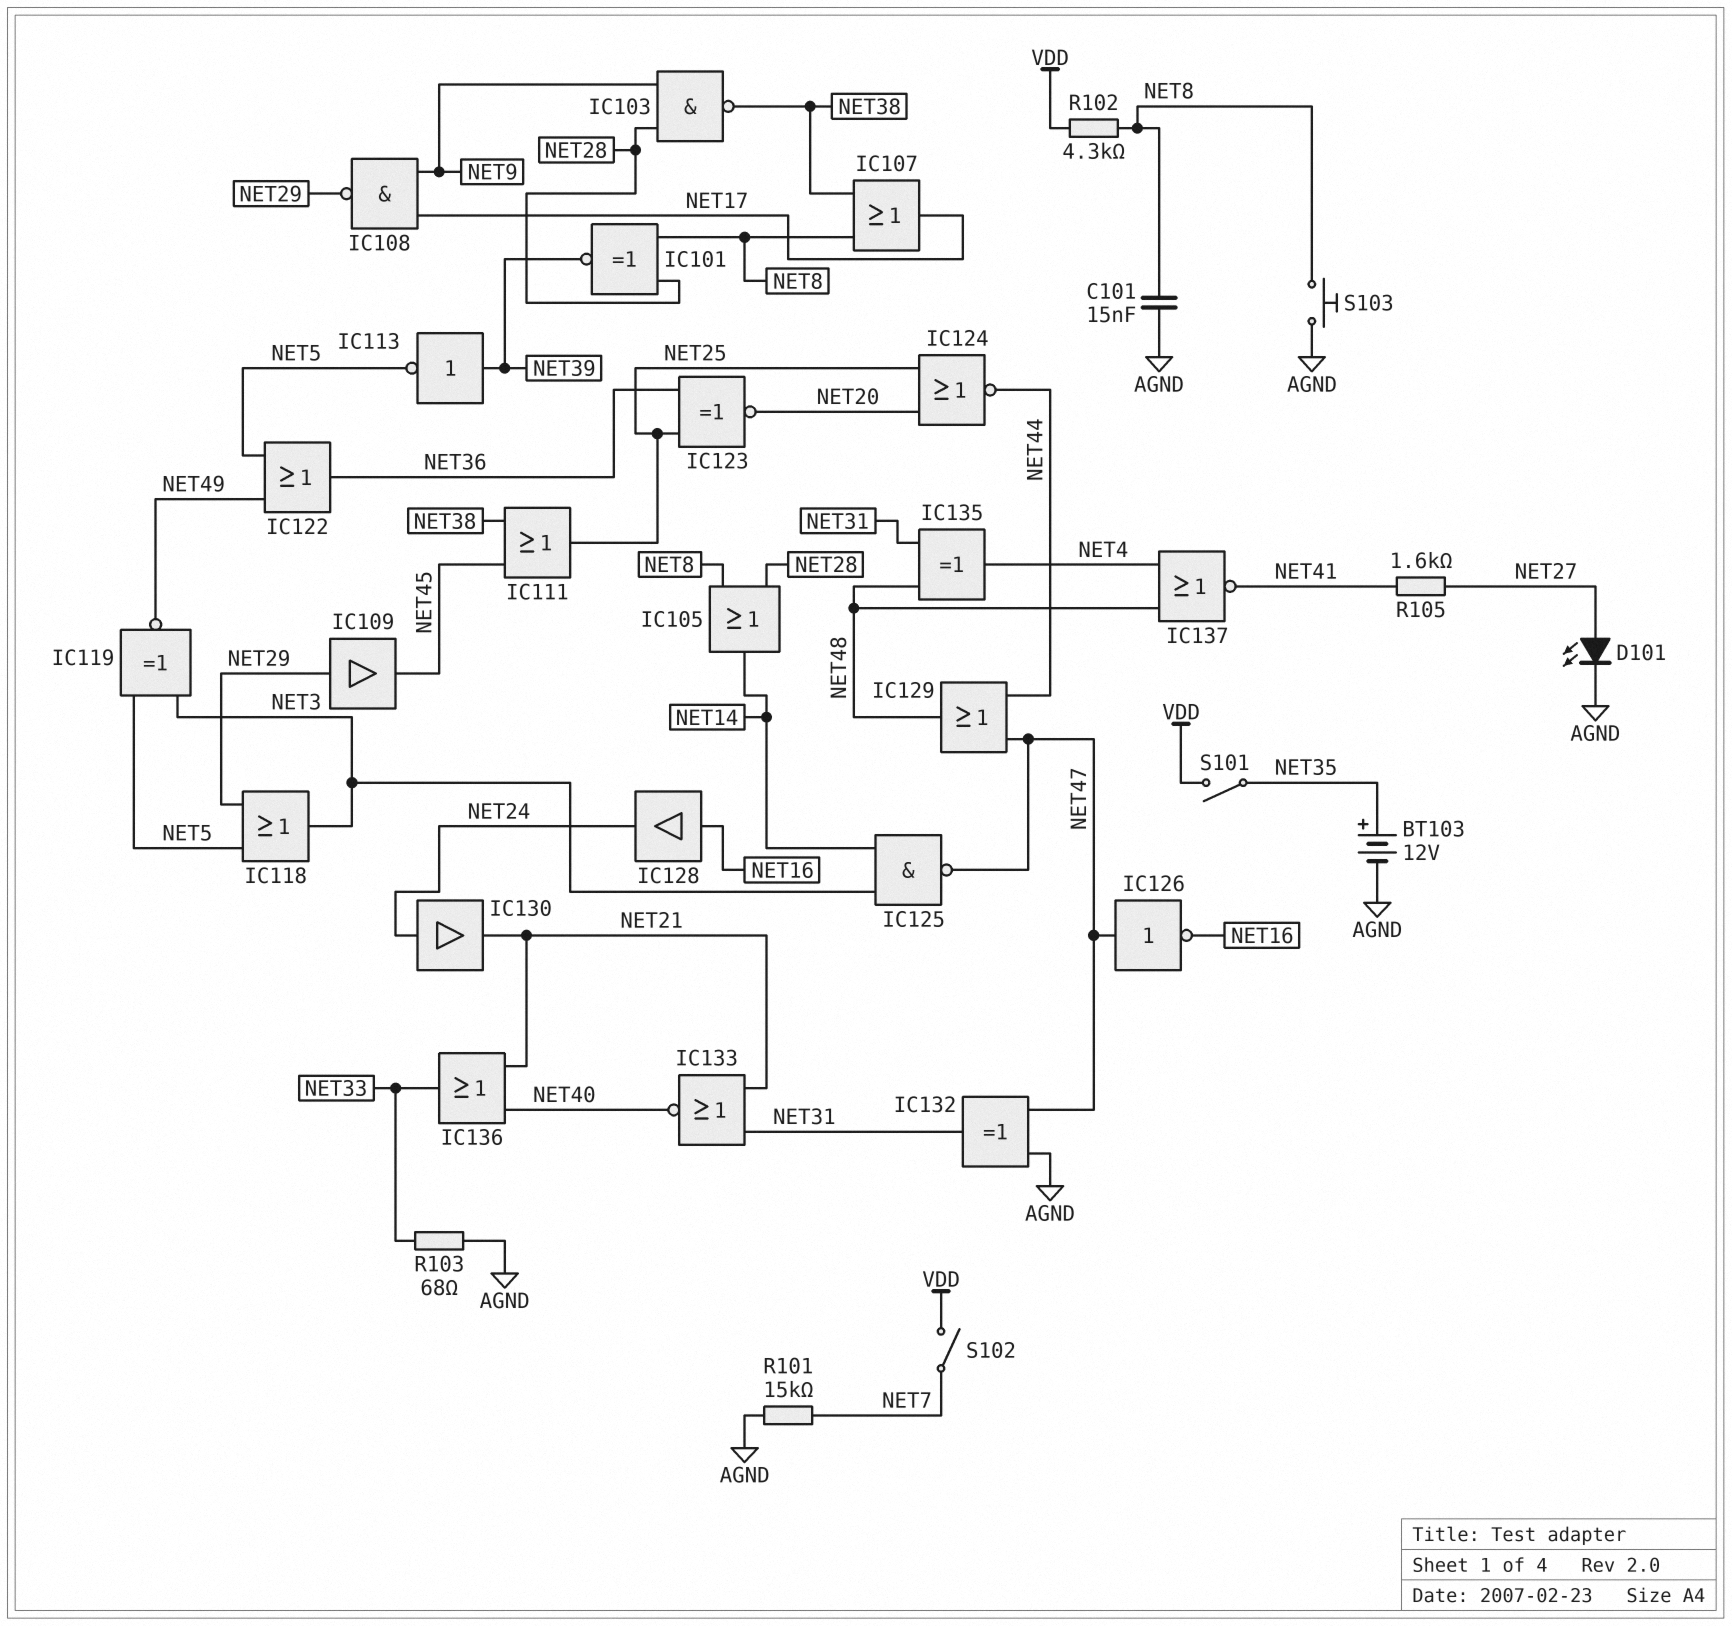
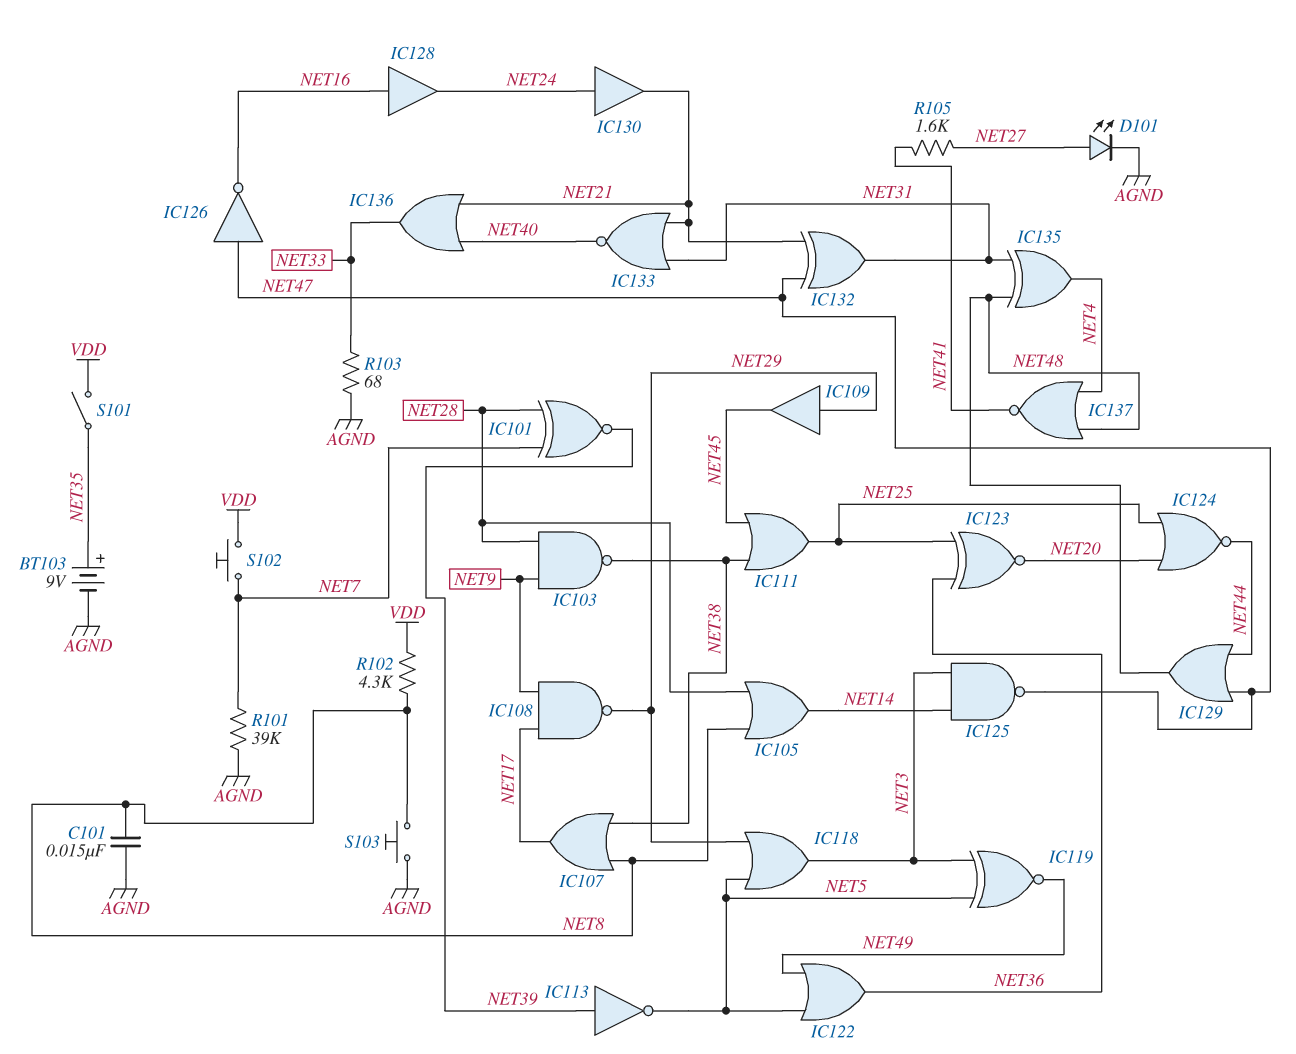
BT103: 12V (plus NET35, minus AGND) -> 9V (plus NET35, minus AGND)
IC101: XNOR (in NET8, in NET28, out NET39) -> XNOR (in NET7, in NET28, out NET39)
IC132: XOR (in AGND, in NET47, out NET31) -> XOR (in NET21, in NET47, out NET31)
R101: 15k (AGND, NET7) -> 39k (AGND, NET7)
S102: switch (NET7, VDD) -> button (NET7, VDD)

